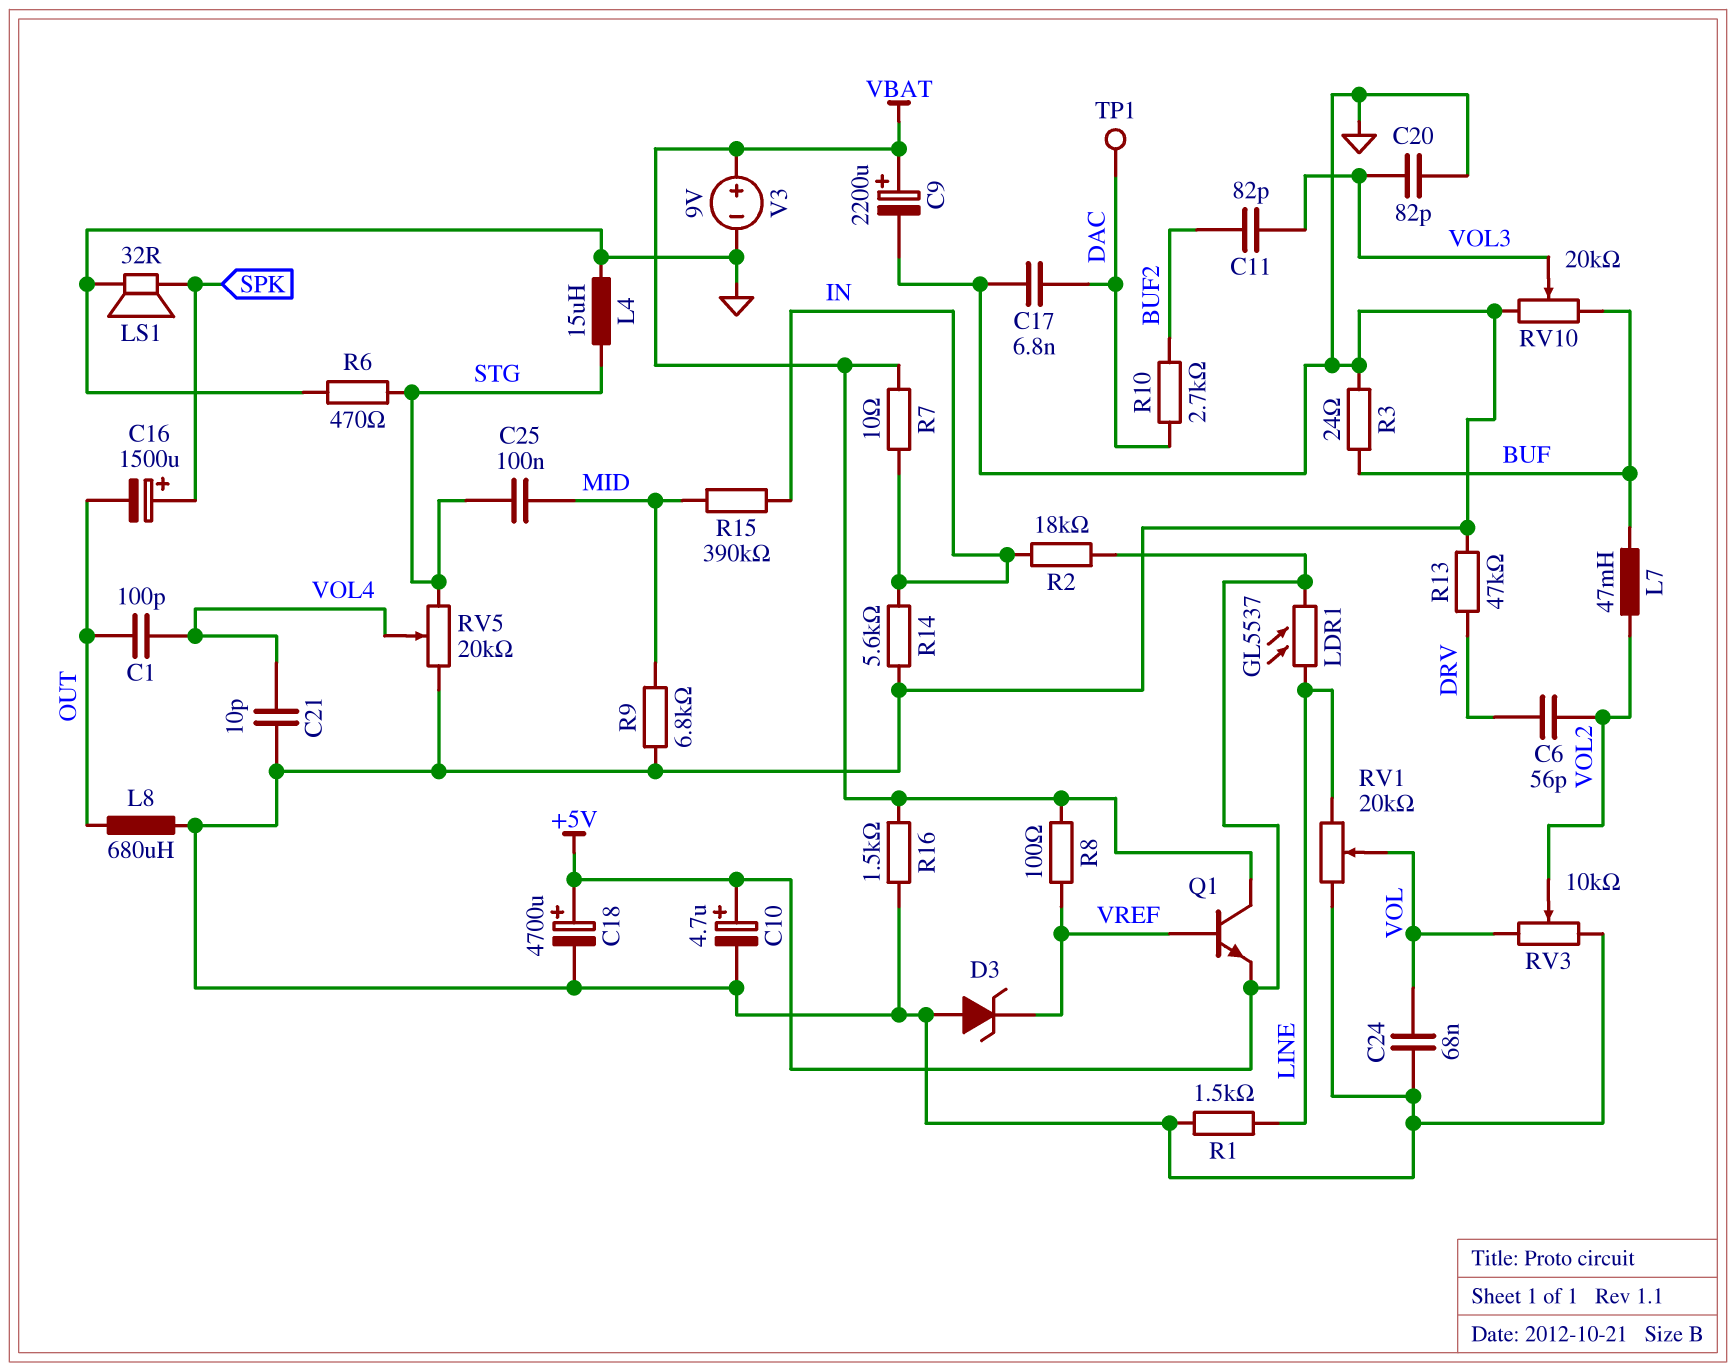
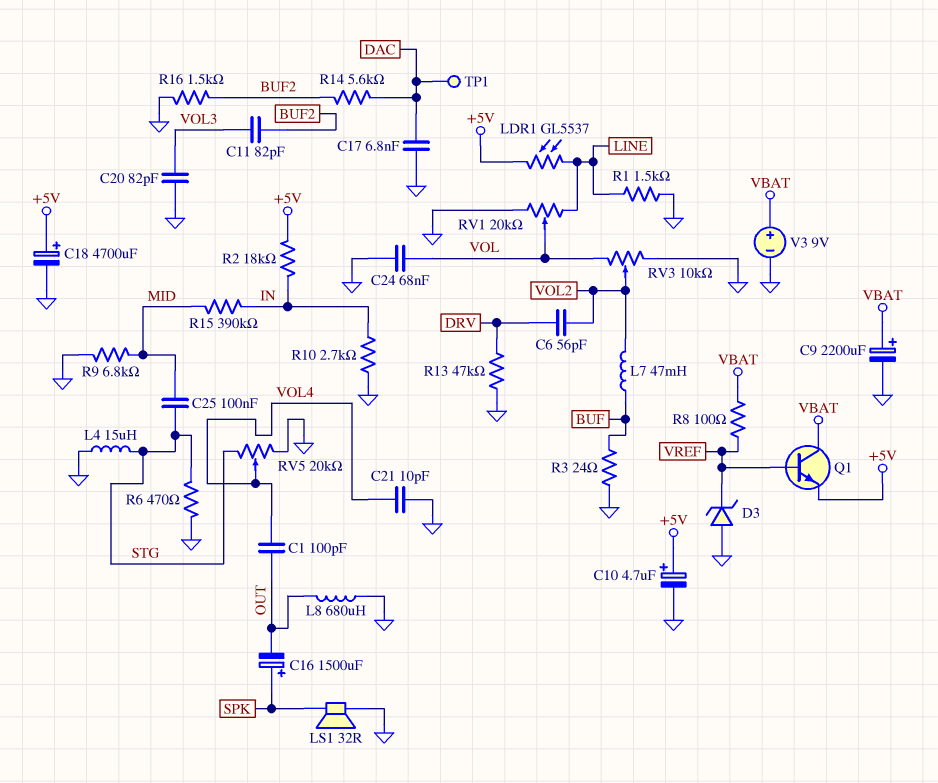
R7: 10 (IN, VBAT) -> none
R10: 2.7k (BUF2, DAC) -> 2.7k (GND, IN)
R14: 5.6k (GND, IN) -> 5.6k (BUF2, DAC)
R16: 1.5k (GND, VBAT) -> 1.5k (BUF2, GND)
RV10: 20k (BUF, GND, wiper VOL3) -> none

